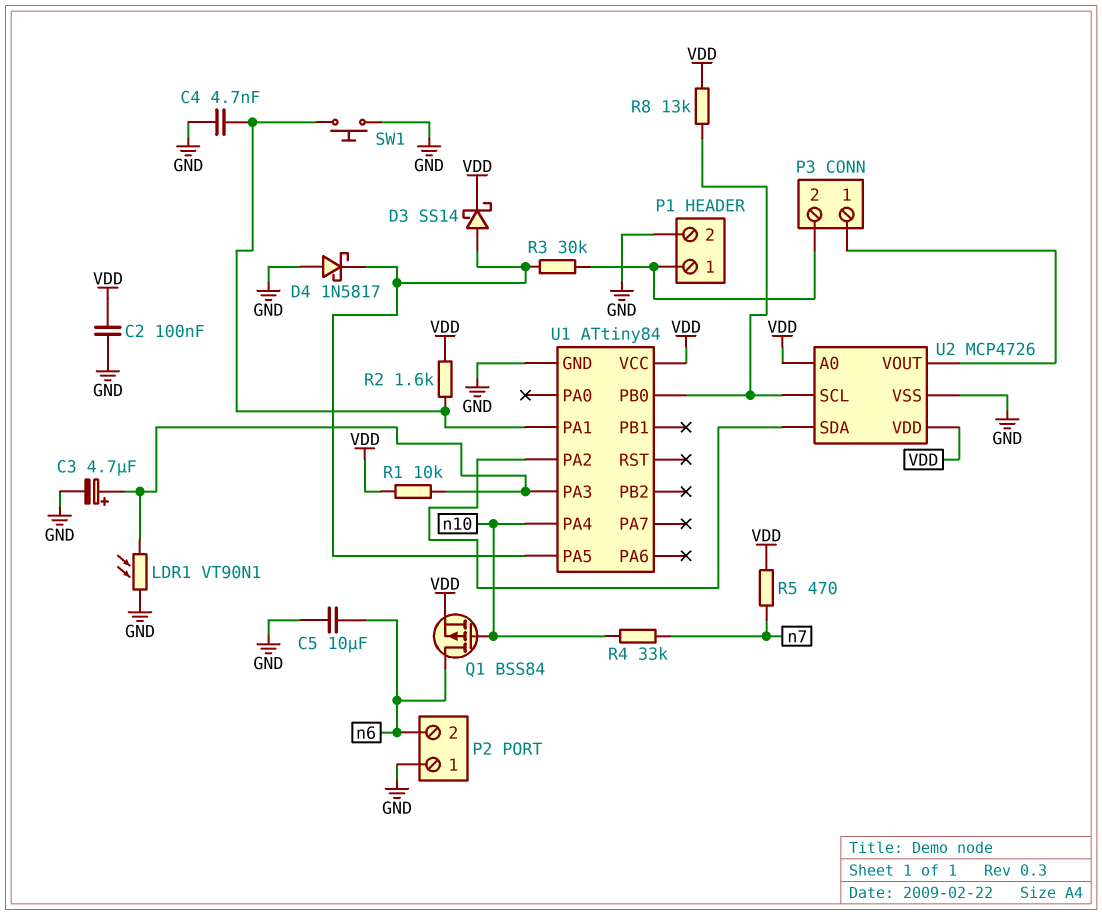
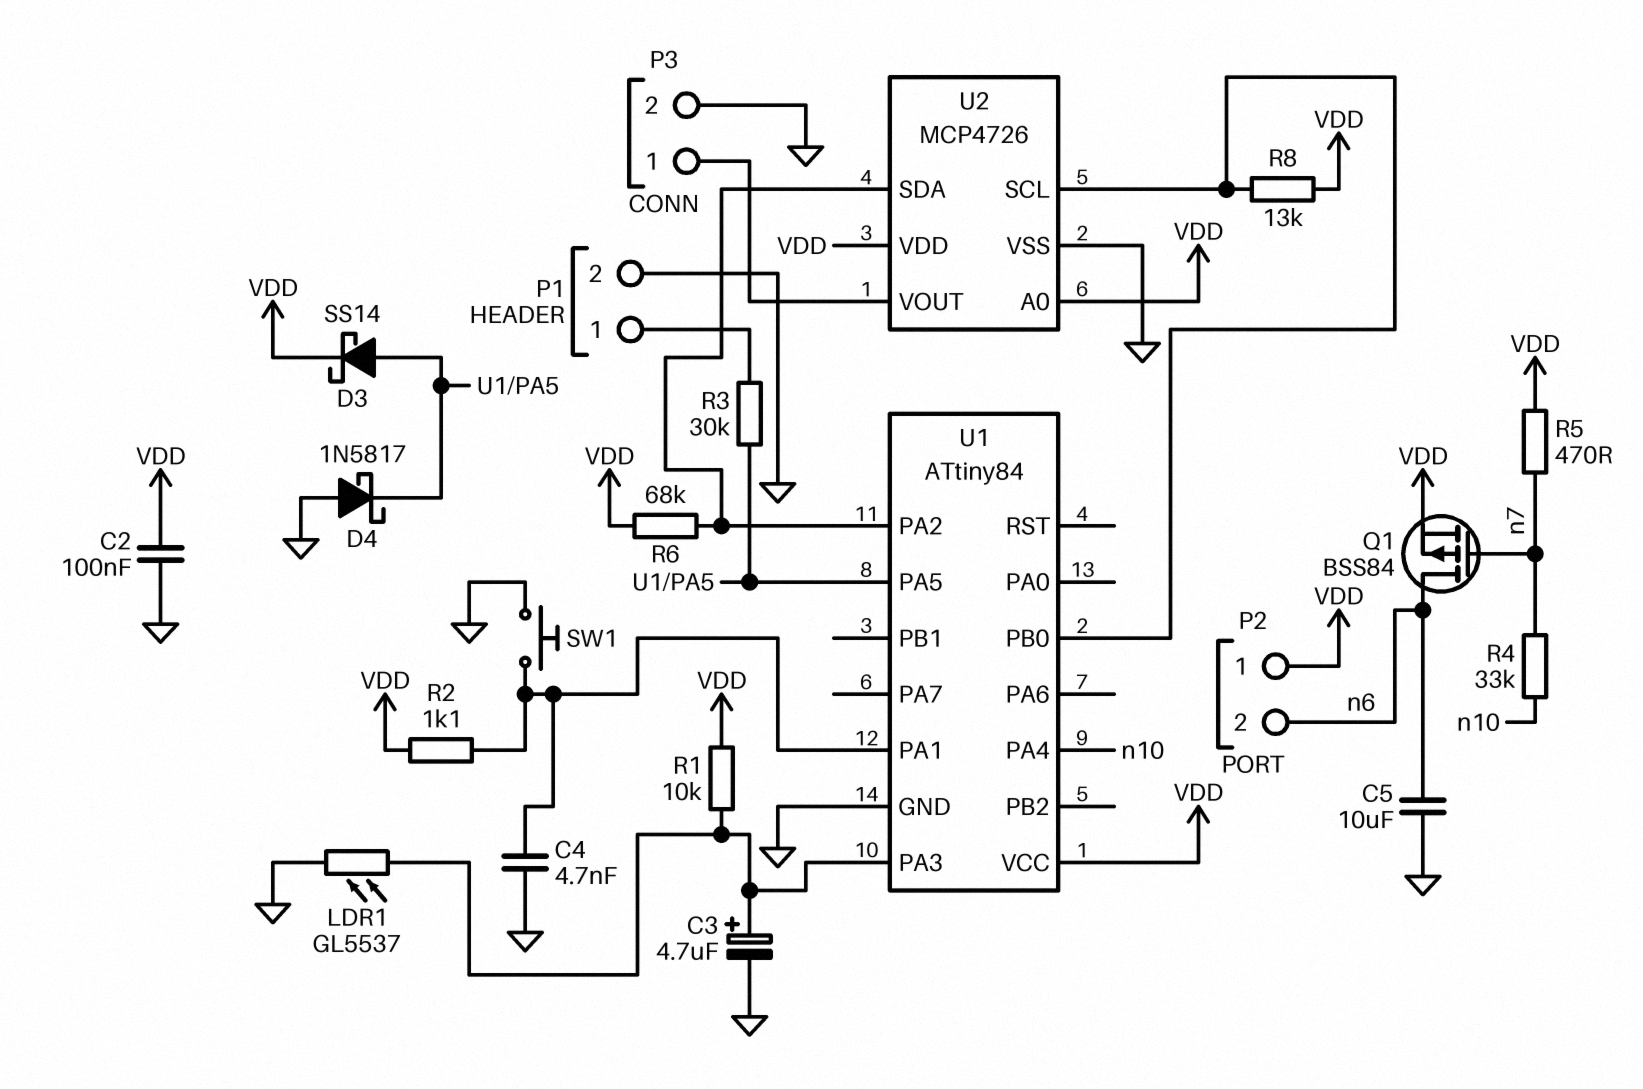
LDR1: VT90N1 (GND, U1/PA3) -> GL5537 (GND, U1/PA3)
P2 pin 1: GND -> VDD
P3 pin 2: P1/1 -> GND
Q1: PMOS BSS84 (G n10, D n6, S VDD) -> PMOS BSS84 (G n7, D n6, S VDD)
R2: 1.6k (U1/PA1, VDD) -> 1.1k (U1/PA1, VDD)
R6: none -> 68k (U1/PA2, VDD)

